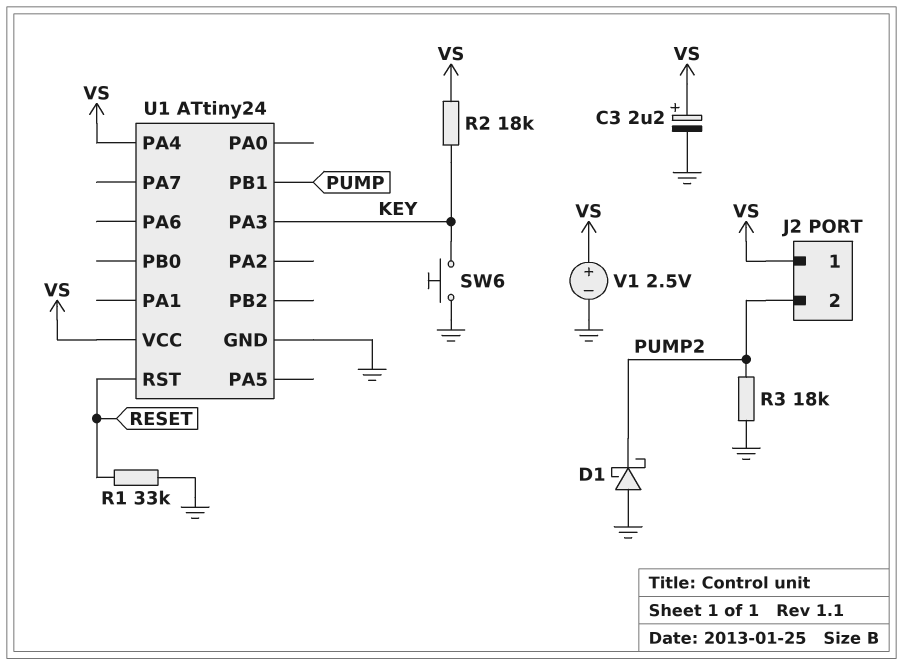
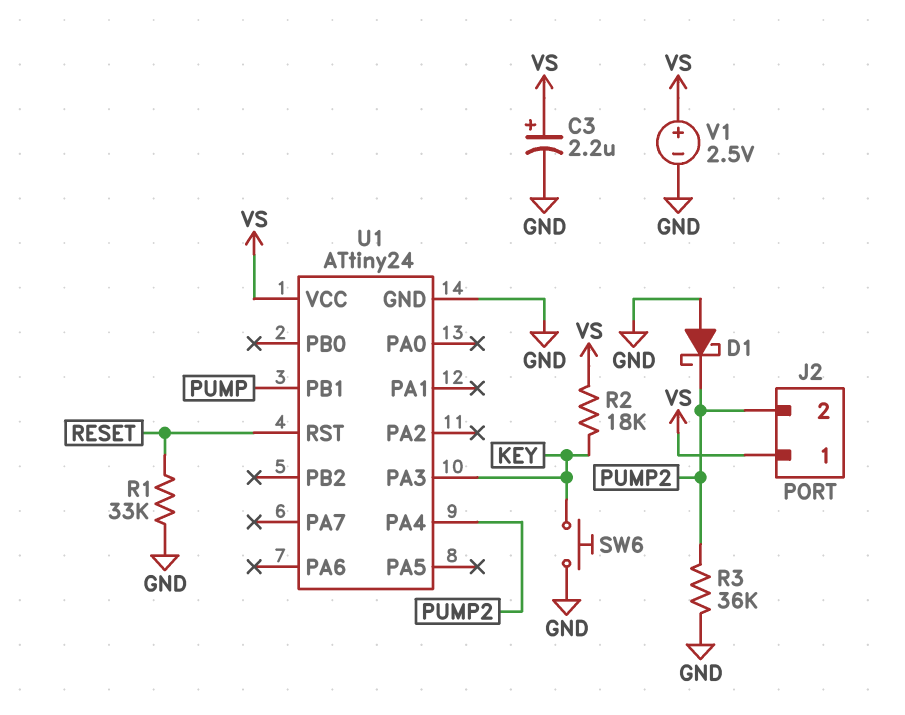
R3: 18k (GND, PUMP2) -> 36k (GND, PUMP2)
U1 pin PA4: VS -> PUMP2

